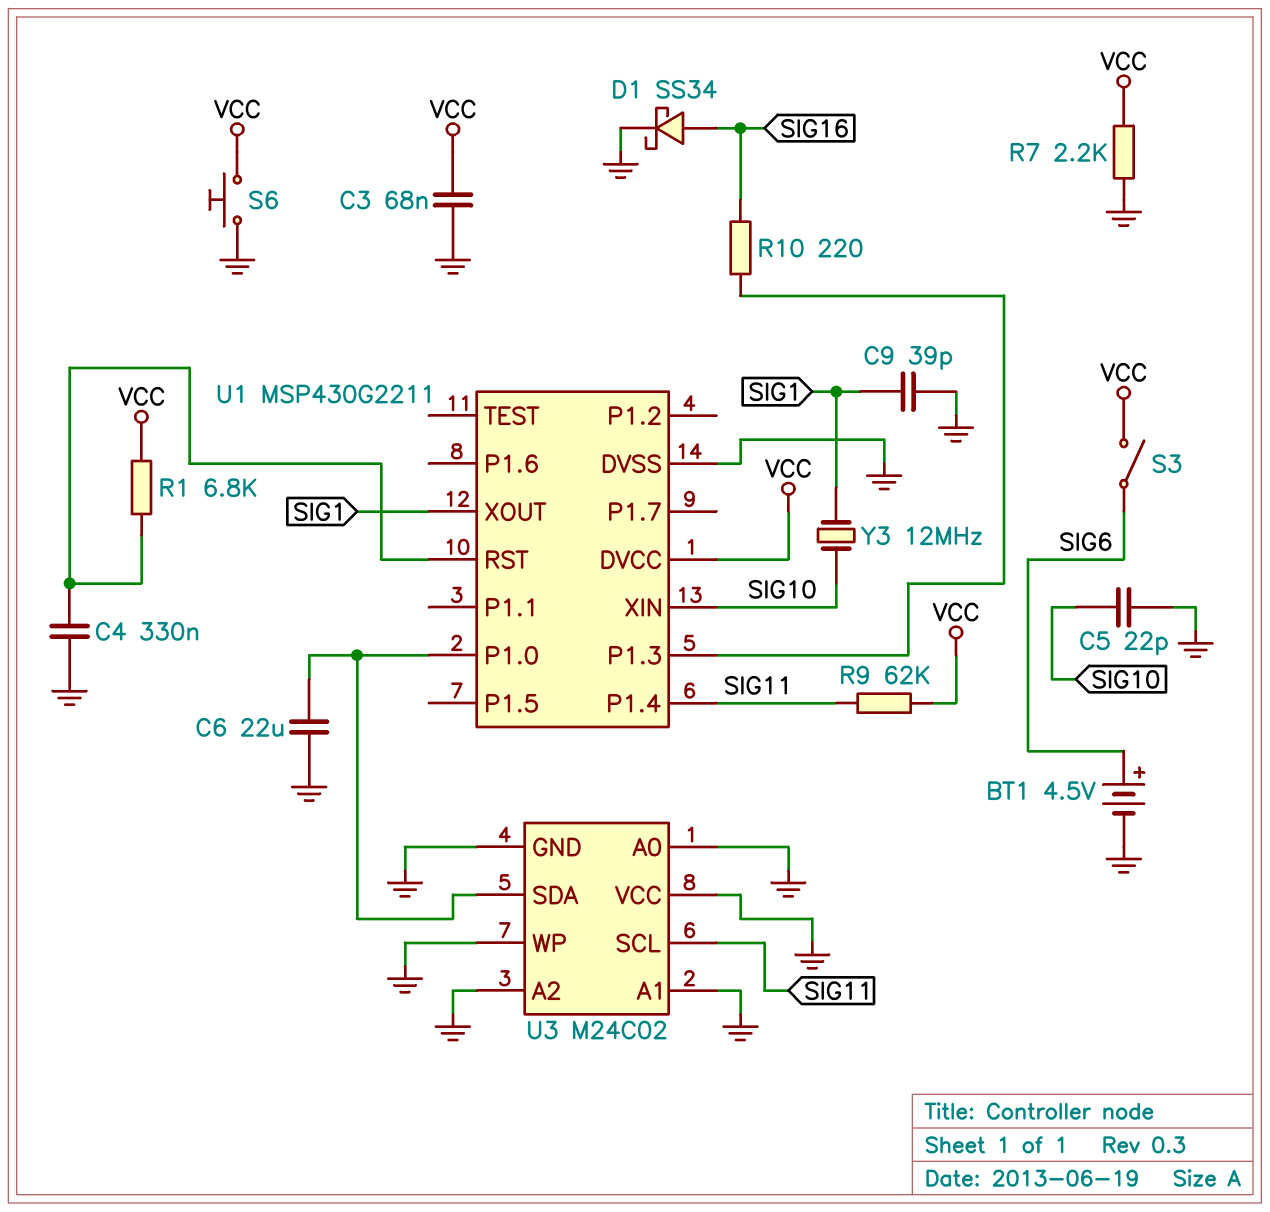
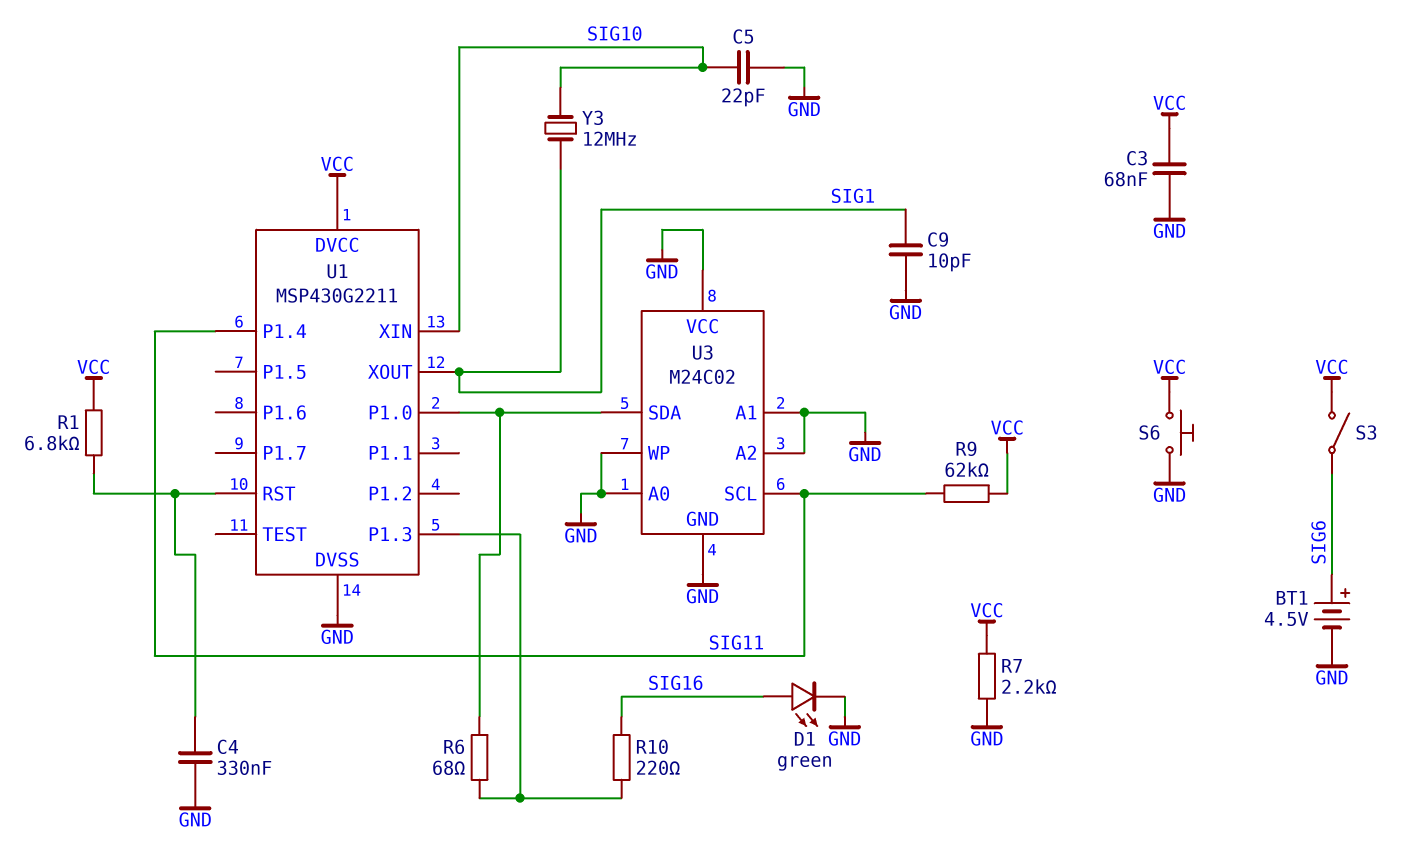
C6: 22uF (GND, U1/P1.0) -> none
C9: 39pF (GND, SIG1) -> 10pF (GND, SIG1)
D1: schottky SS34 (A SIG16, K GND) -> LED green (A SIG16, K GND)
R6: none -> 68 (U1/P1.0, U1/P1.3)

